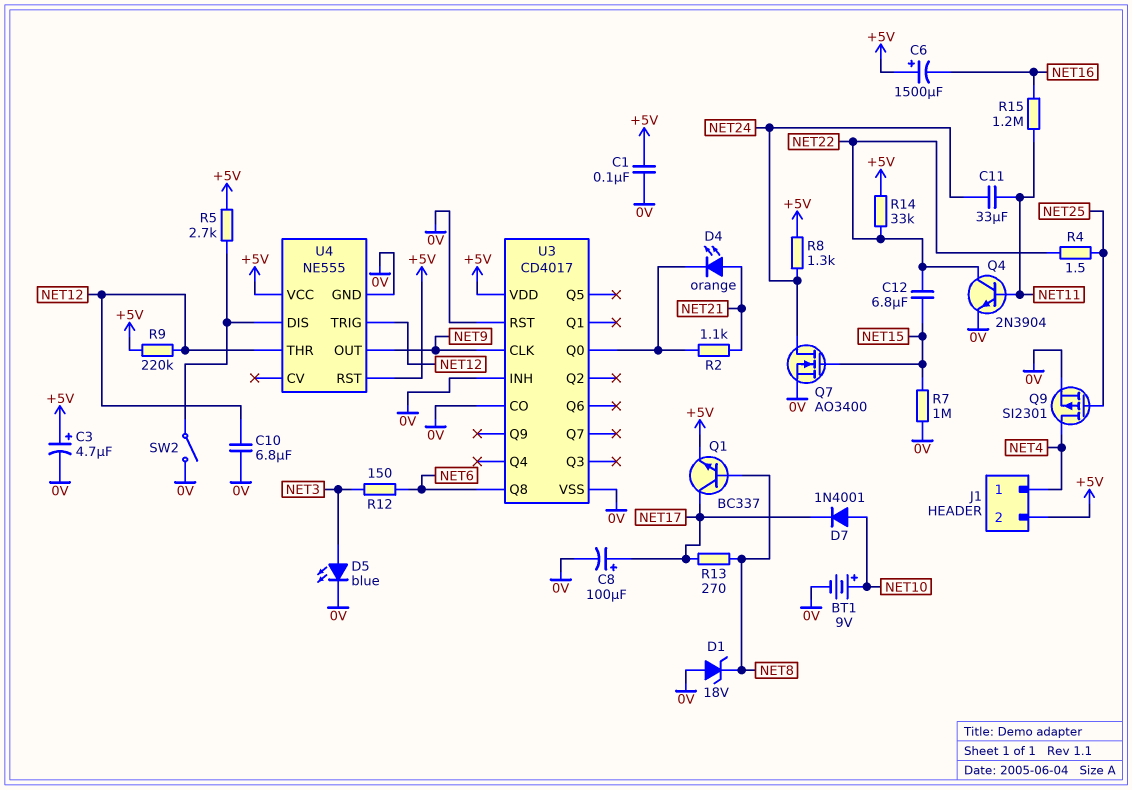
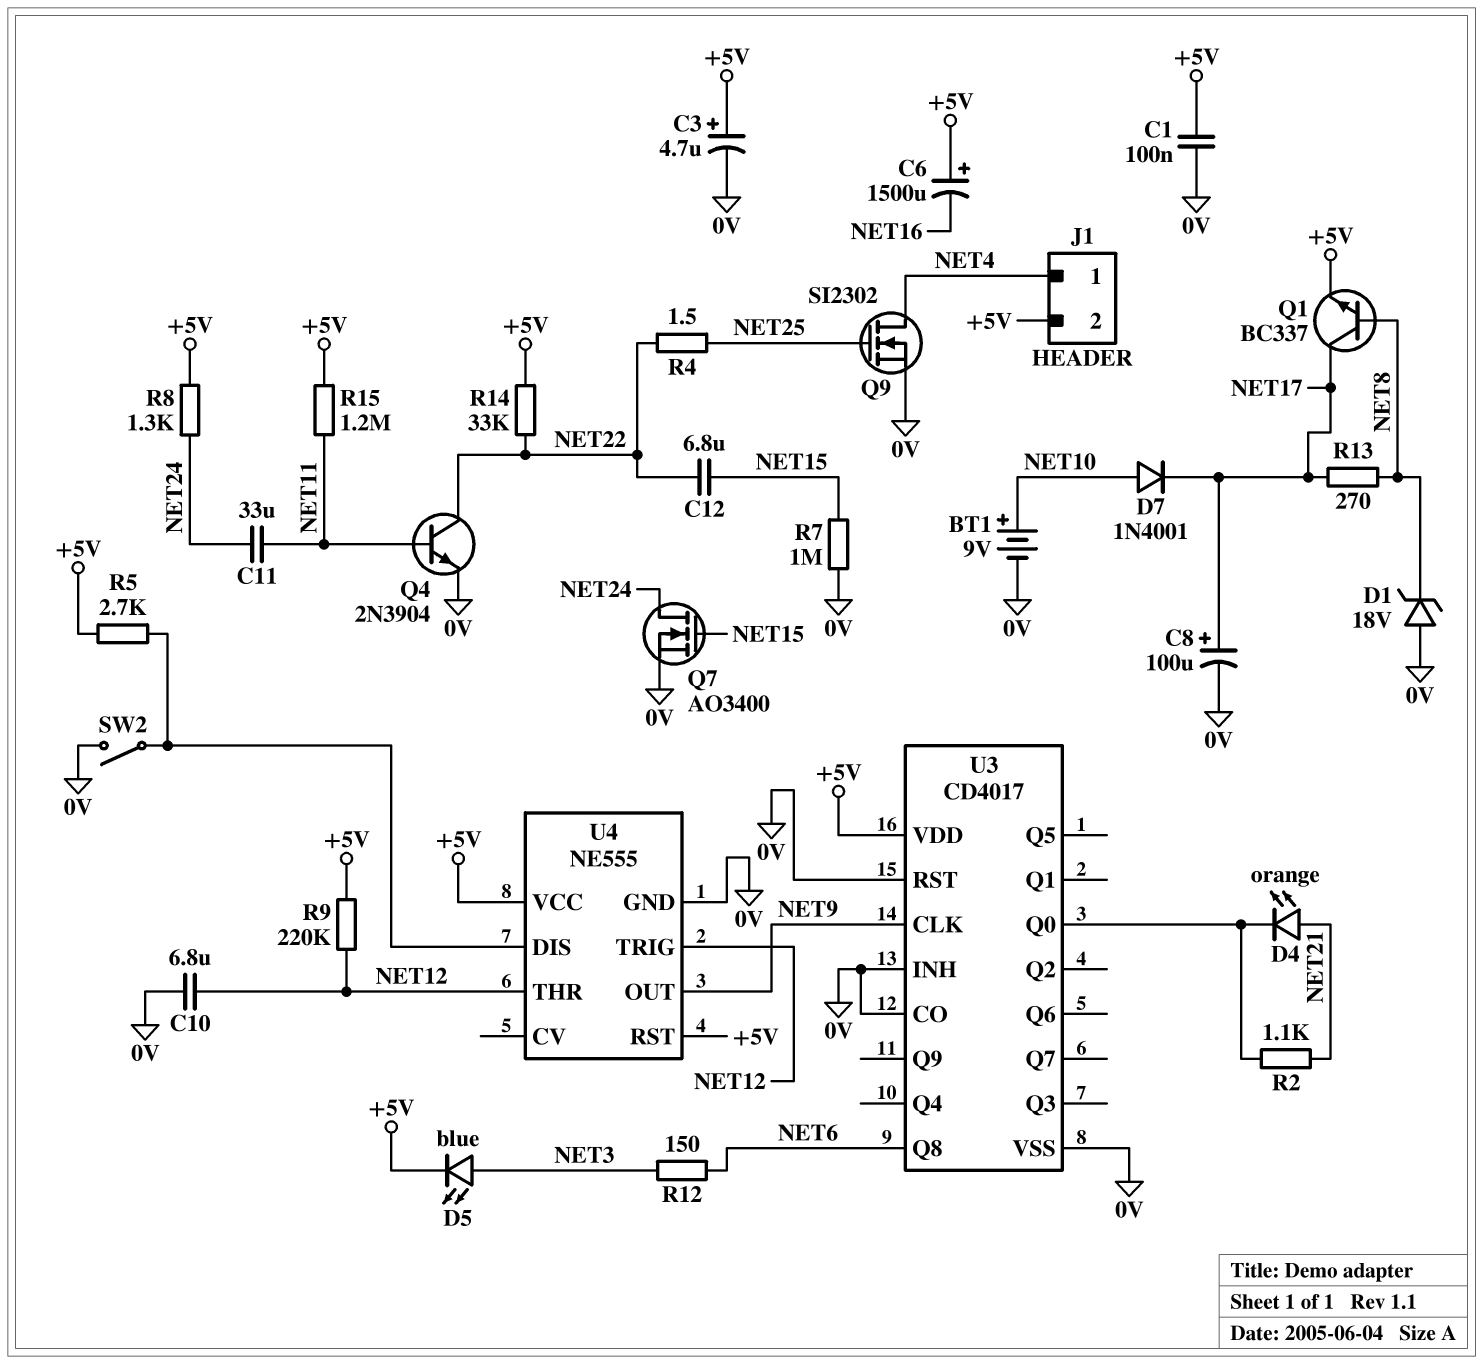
D5: LED blue (A NET3, K 0V) -> LED blue (A NET3, K +5V)
Q9: PMOS SI2301 (G NET25, D NET4, S 0V) -> NMOS SI2302 (G NET25, D NET4, S 0V)
R15: 1.2M (NET11, NET16) -> 1.2M (+5V, NET11)

